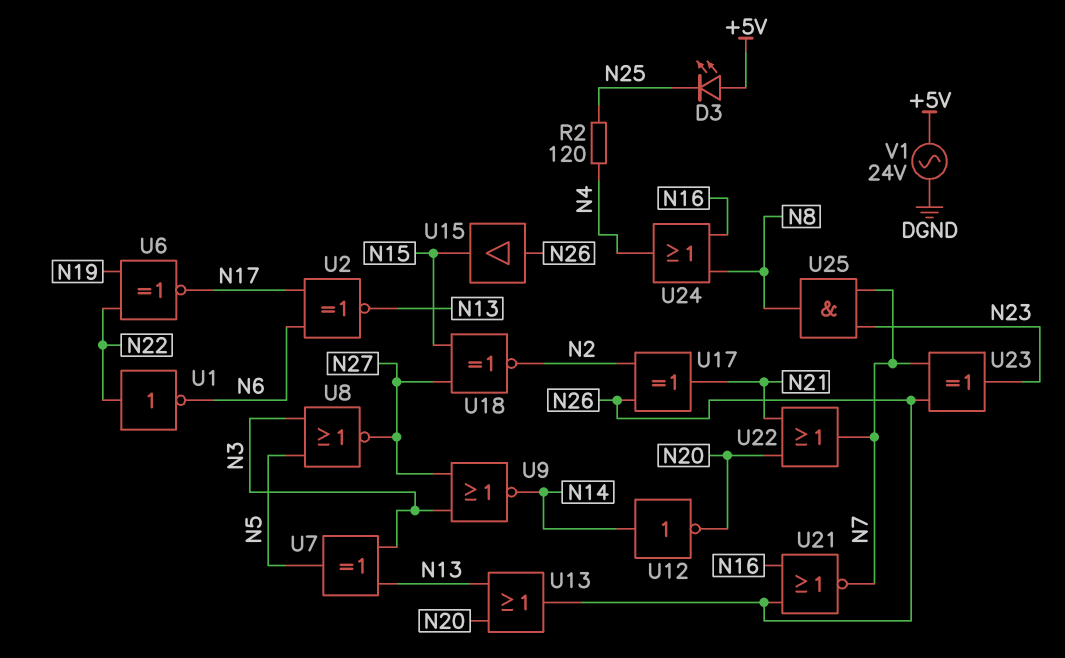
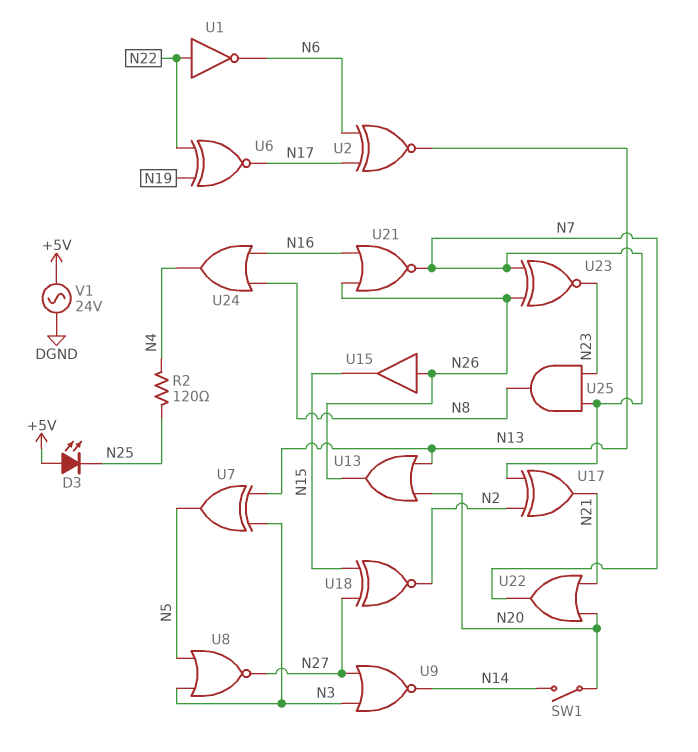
SW1: none -> switch (N14, N20)
U12: NOT (in N14, out N20) -> none
U17: XOR (in N2, in N26, out N21) -> XOR (in N2, in N7, out N21)
U23: XOR (in N7, in N26, out N23) -> XNOR (in N7, in N26, out N23)

